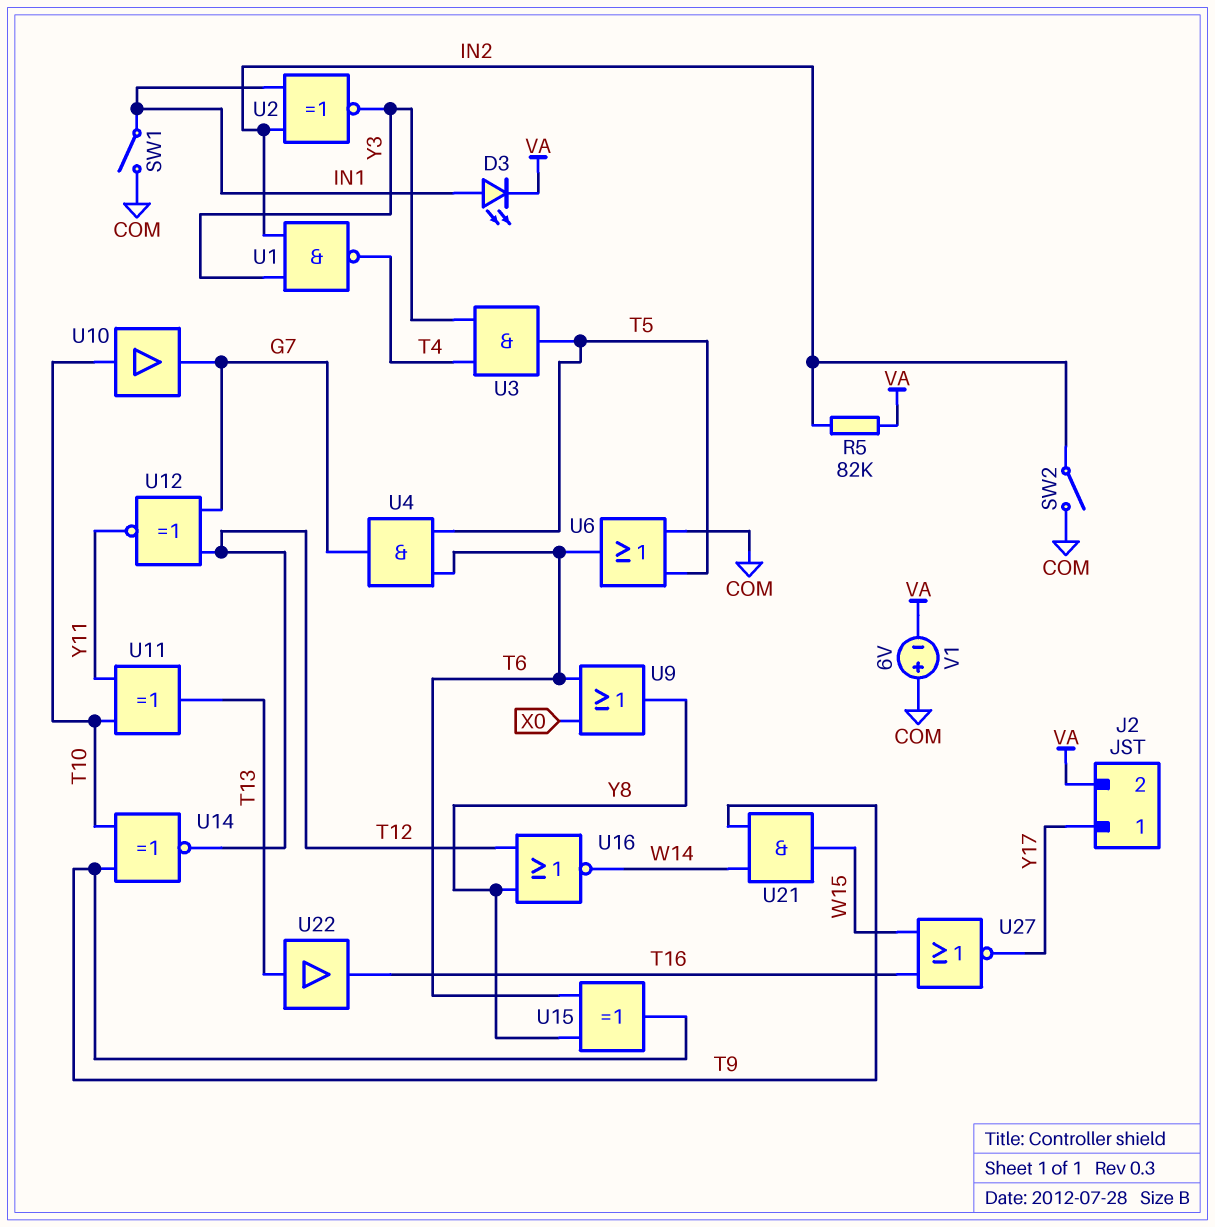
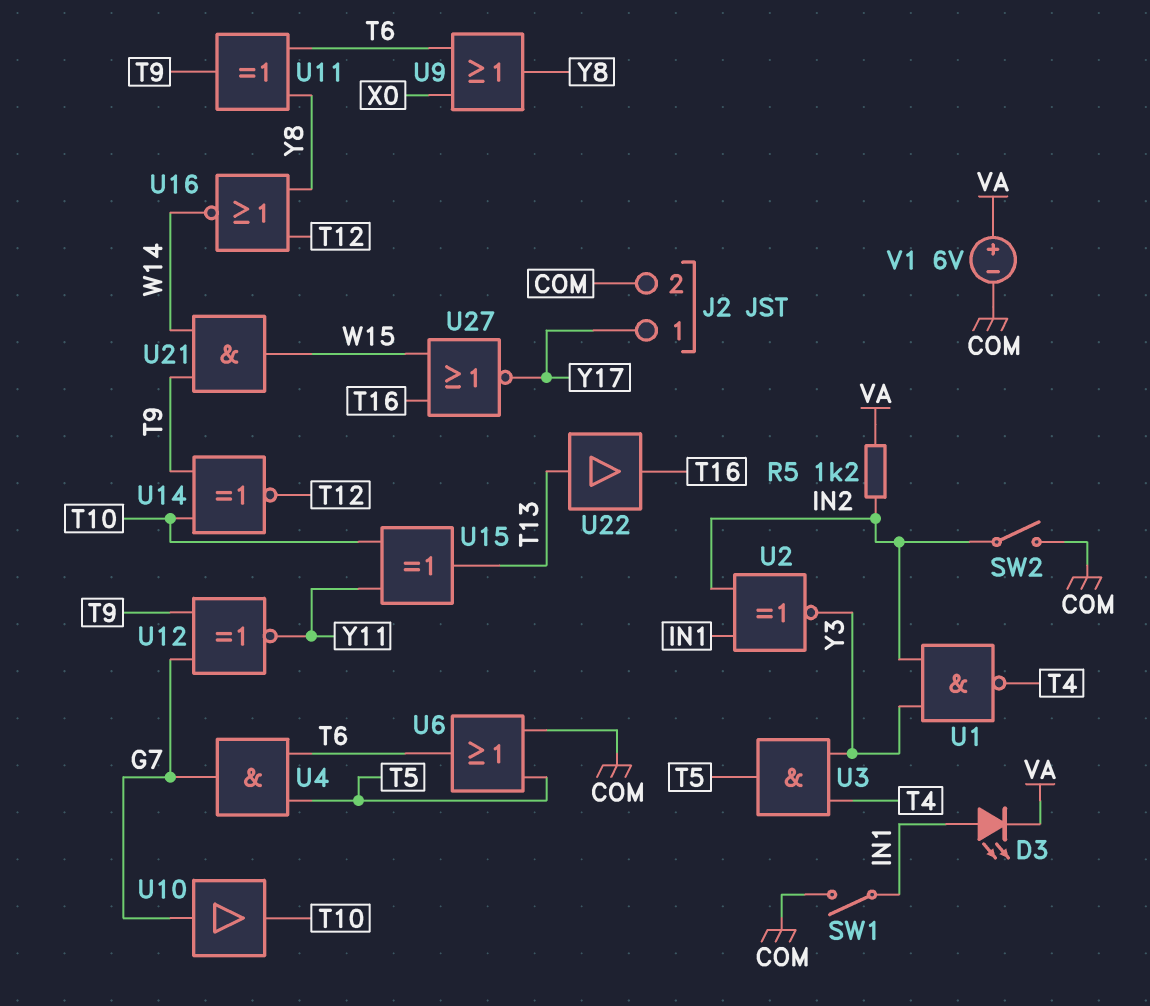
J2 pin 2: VA -> COM
R5: 82k (IN2, VA) -> 1.2k (IN2, VA)
U10: buffer (in T10, out G7) -> buffer (in G7, out T10)
U11: XOR (in T10, in Y11, out T13) -> XOR (in T6, in Y8, out T9)
U12: XNOR (in G7, in T12, out Y11) -> XNOR (in G7, in T9, out Y11)
U15: XOR (in T6, in Y8, out T9) -> XOR (in T10, in Y11, out T13)
V1: 6V (plus COM, minus VA) -> 6V (plus VA, minus COM)

